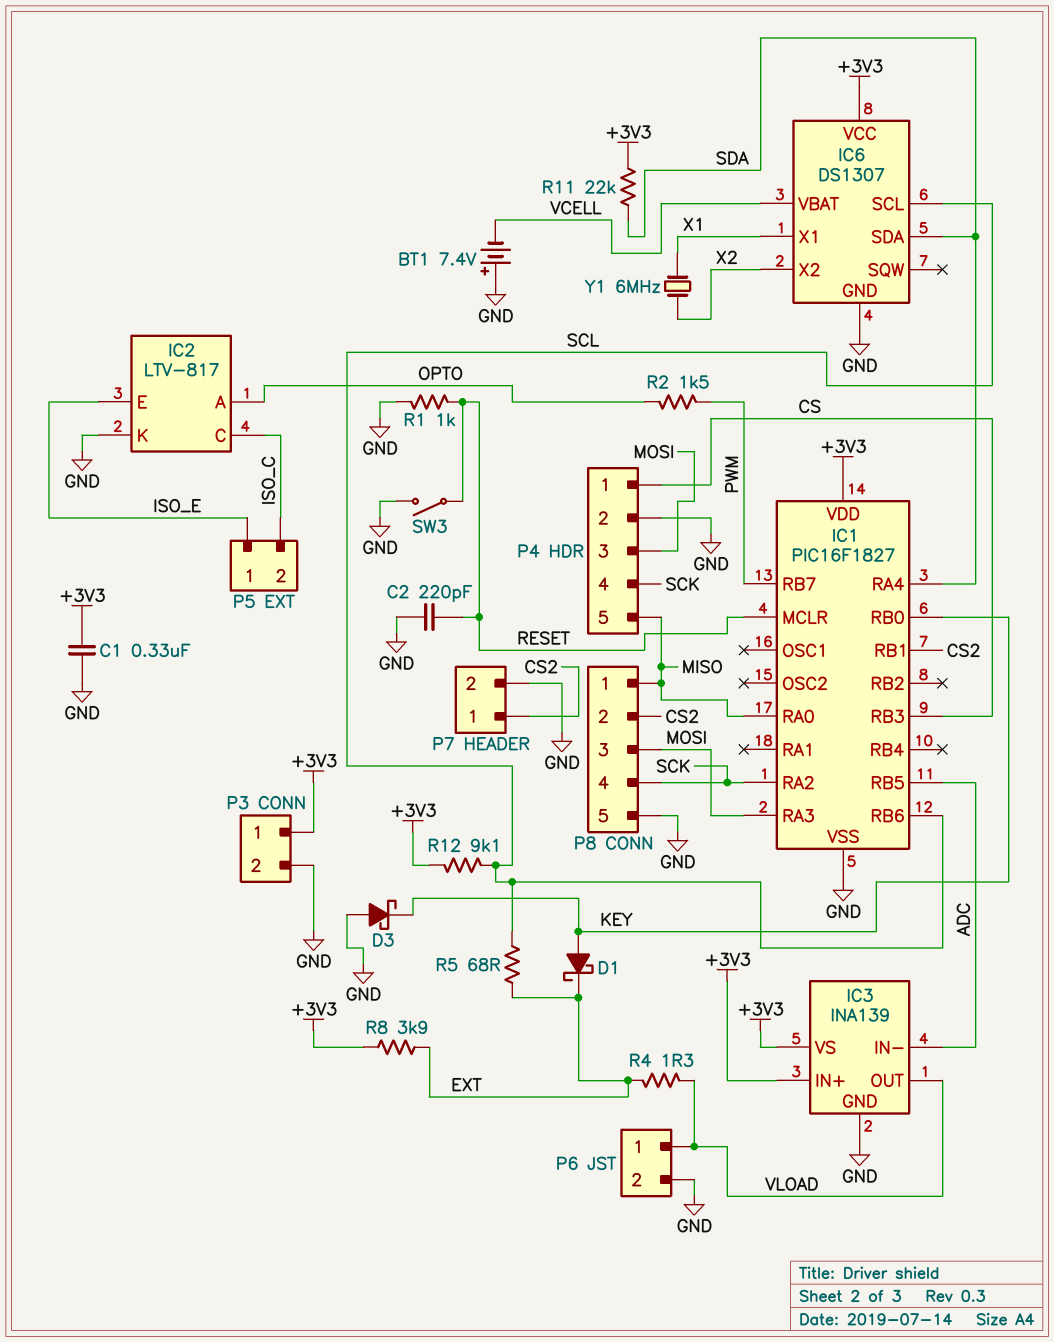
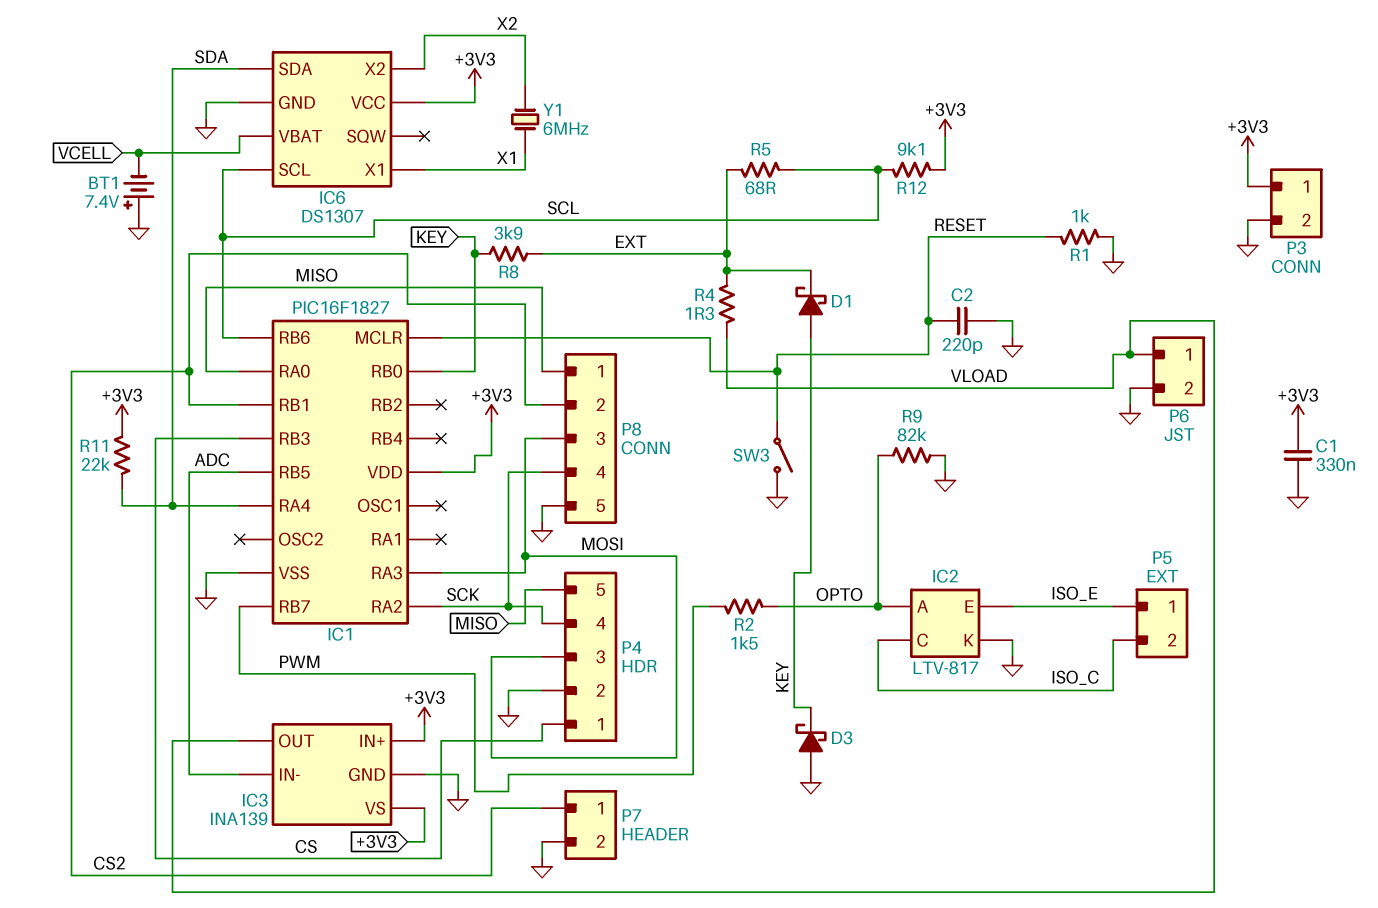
R8: 3.9k (+3V3, EXT) -> 3.9k (EXT, KEY)
R9: none -> 82k (GND, OPTO)

